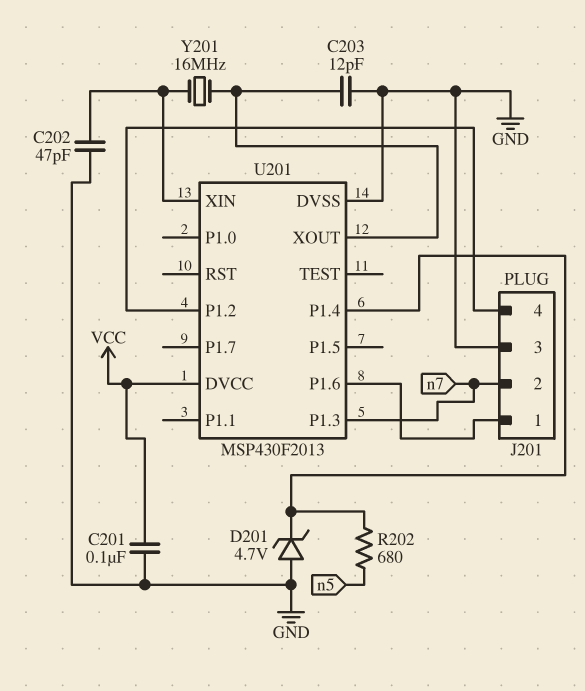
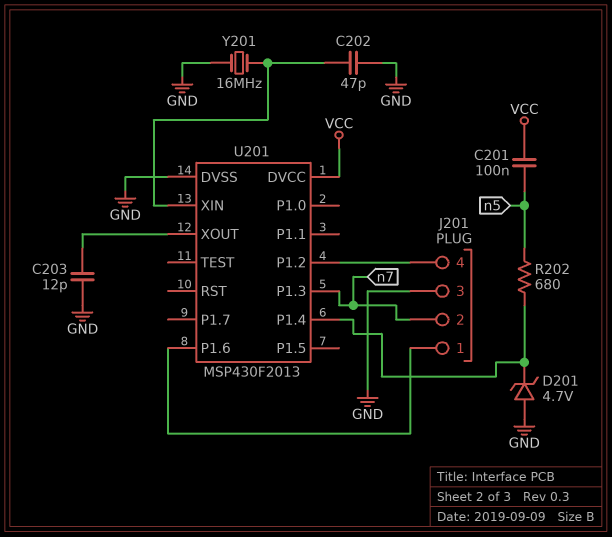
C201: 100nF (GND, VCC) -> 100nF (VCC, n5)
Y201: 16MHz (U201/XIN, U201/XOUT) -> 16MHz (GND, U201/XIN)

